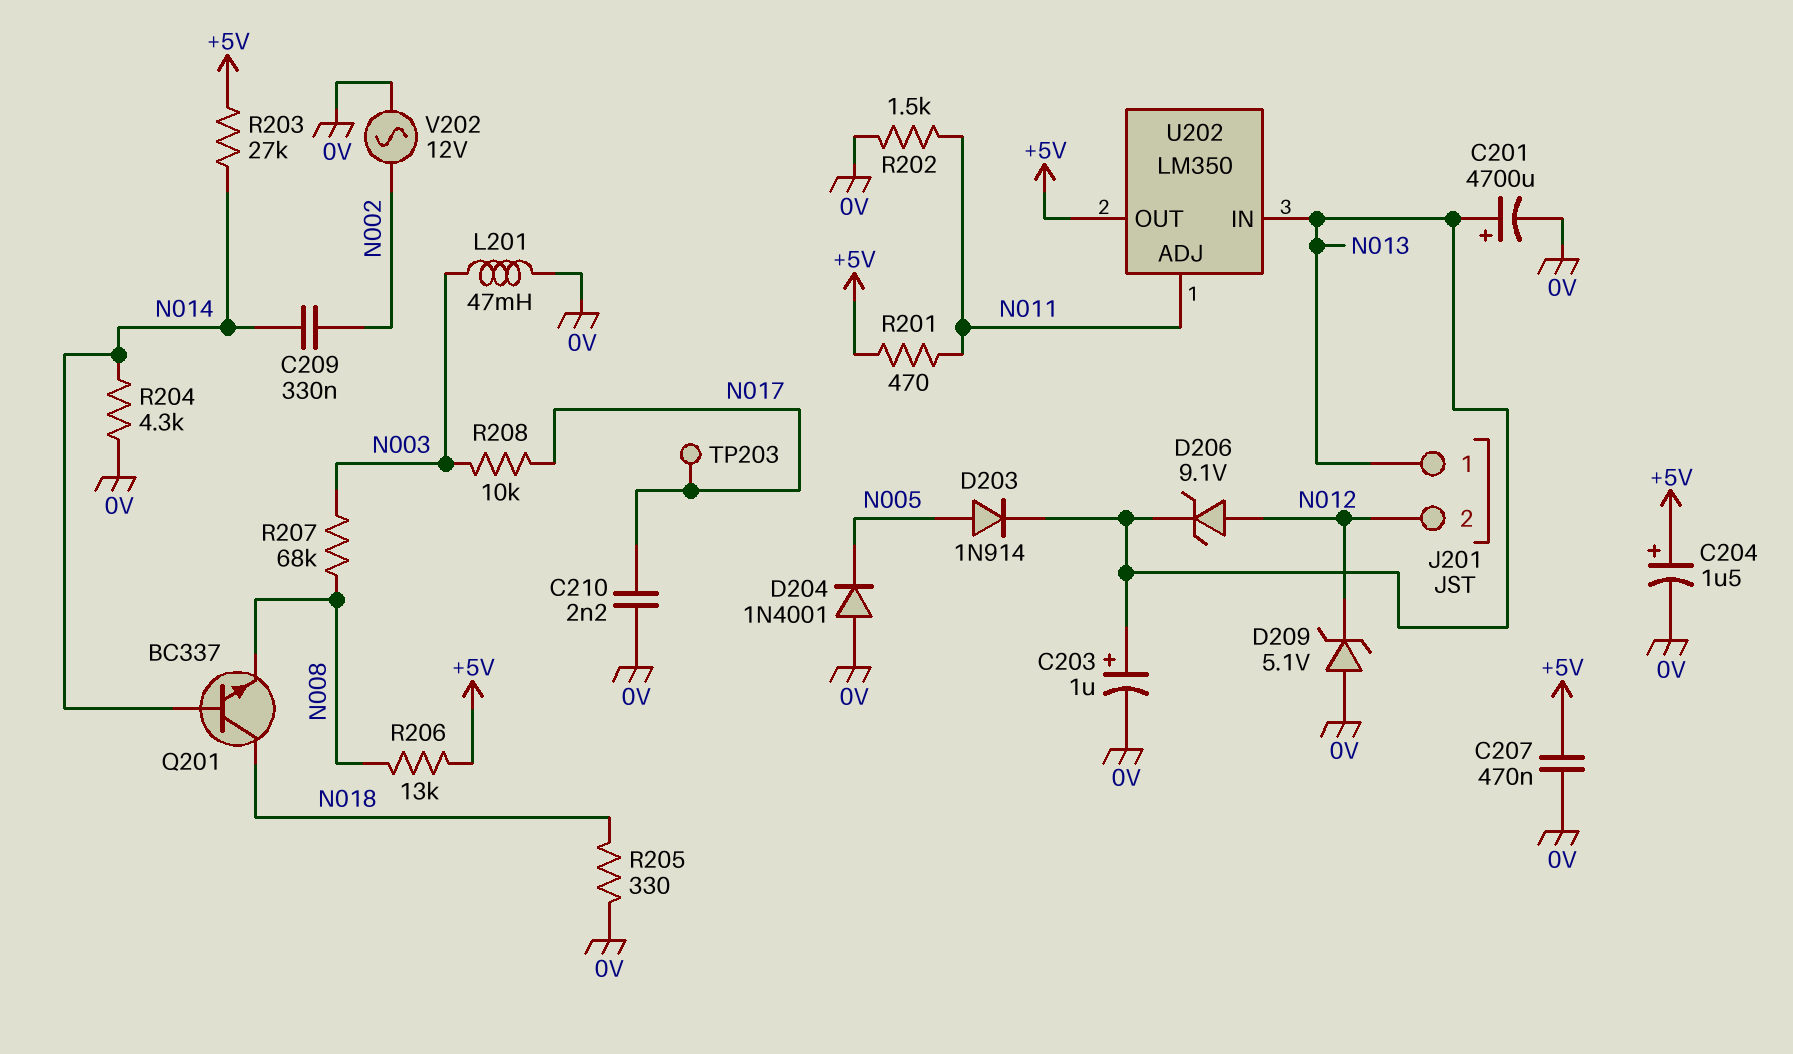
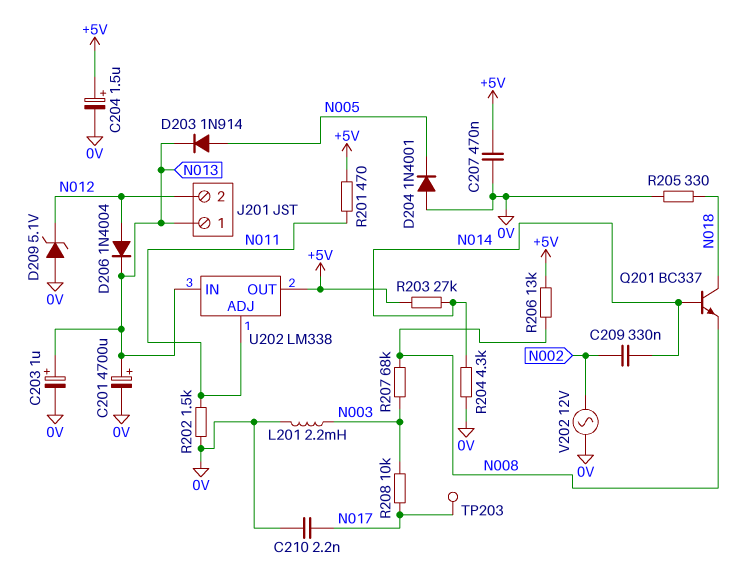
D206: zener 9.1V (A N012, K N013) -> diode 1N4004 (A N012, K N013)
L201: 47mH (0V, N003) -> 2.2mH (0V, N003)
U202: LM350 -> LM338

